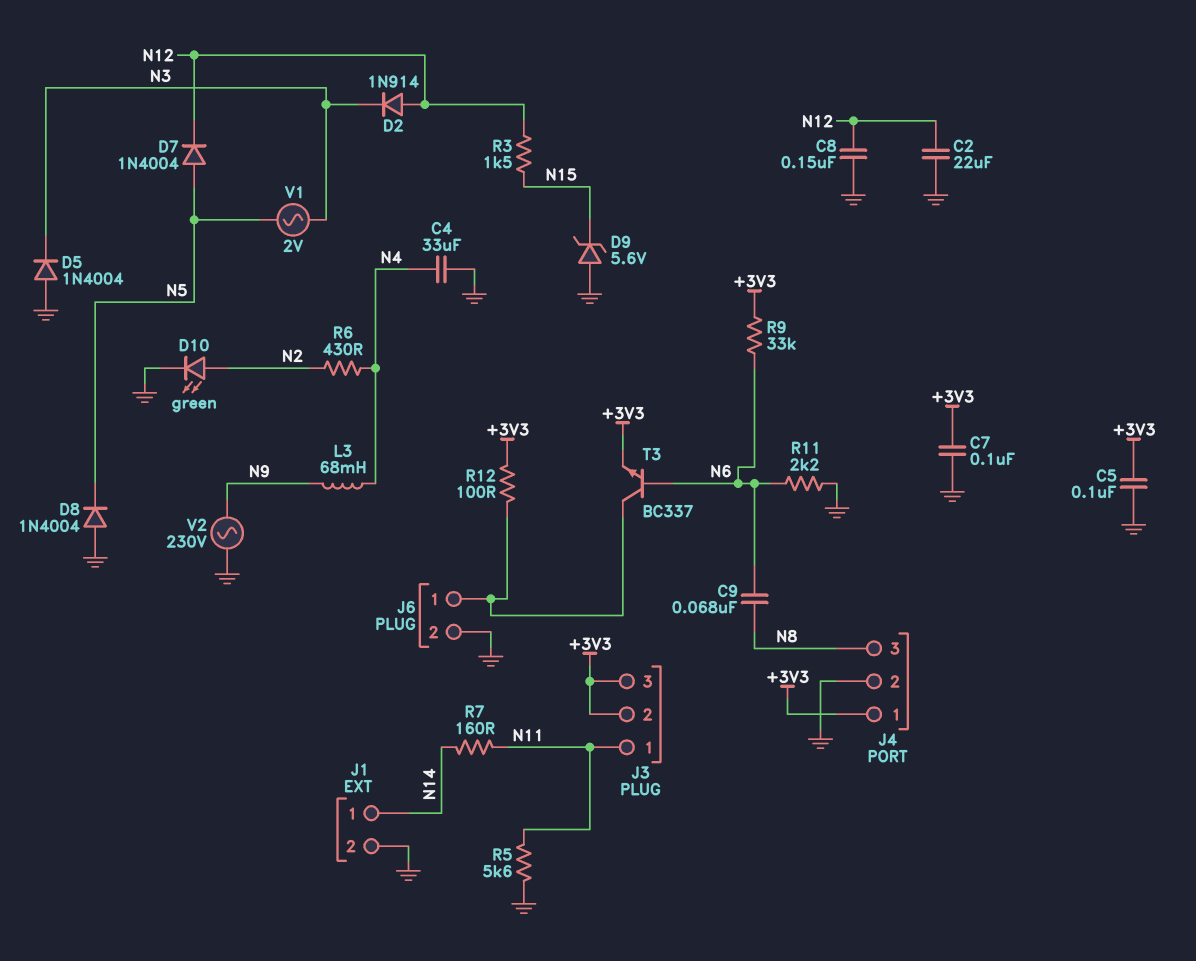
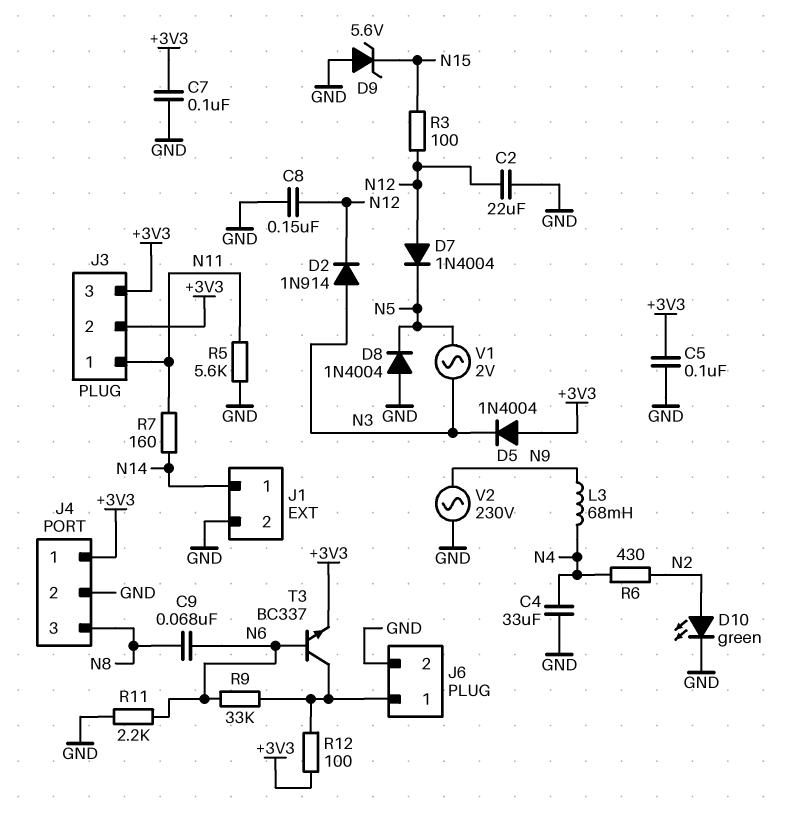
D2: diode 1N914 (A N12, K N3) -> diode 1N914 (A N3, K N12)
D5: diode 1N4004 (A GND, K N3) -> diode 1N4004 (A +3V3, K N3)
D7: diode 1N4004 (A N5, K N12) -> diode 1N4004 (A N12, K N5)
R3: 1.5k (N12, N15) -> 100 (N12, N15)
R9: 33k (+3V3, N6) -> 33k (J6/1, N6)

